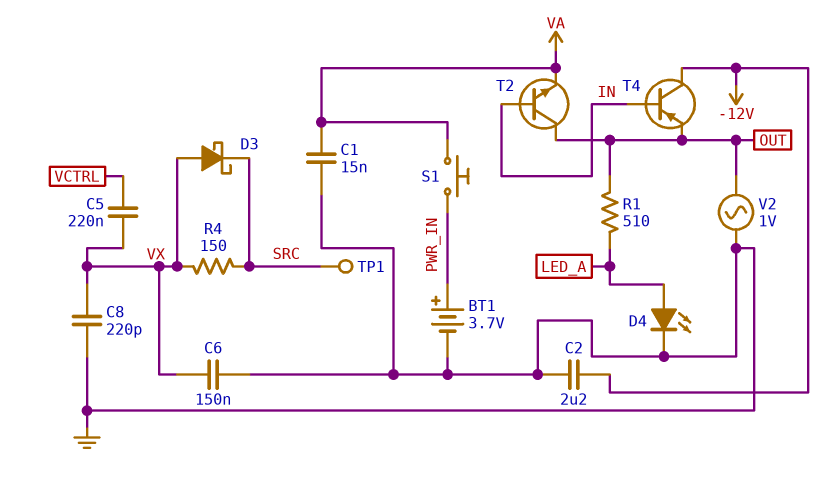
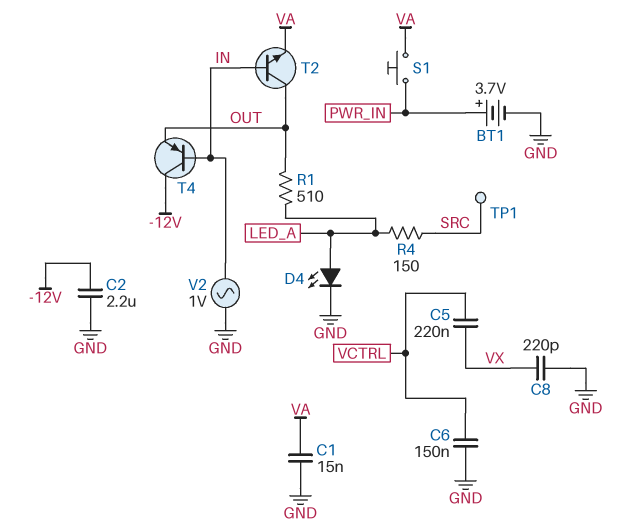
C6: 150nF (GND, VX) -> 150nF (GND, VCTRL)
D3: schottky (A VX, K SRC) -> none
R4: 150 (SRC, VX) -> 150 (LED_A, SRC)
V2: AC 1V (GND, OUT) -> AC 1V (GND, IN)

